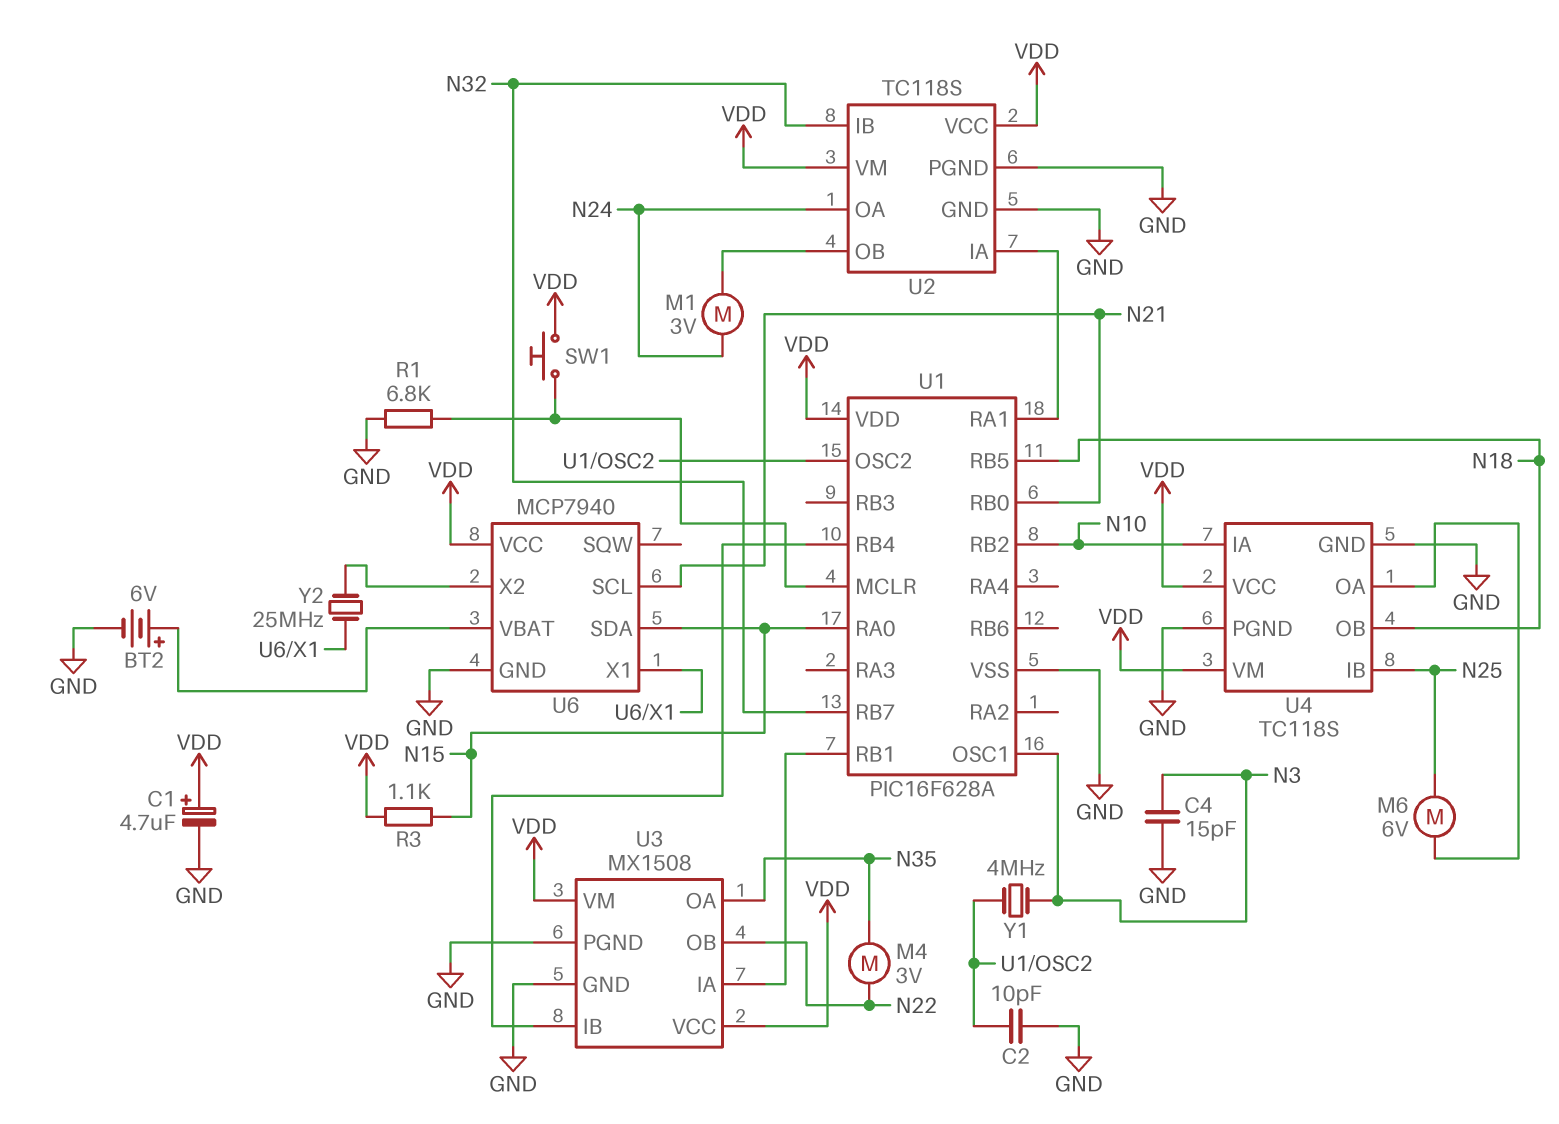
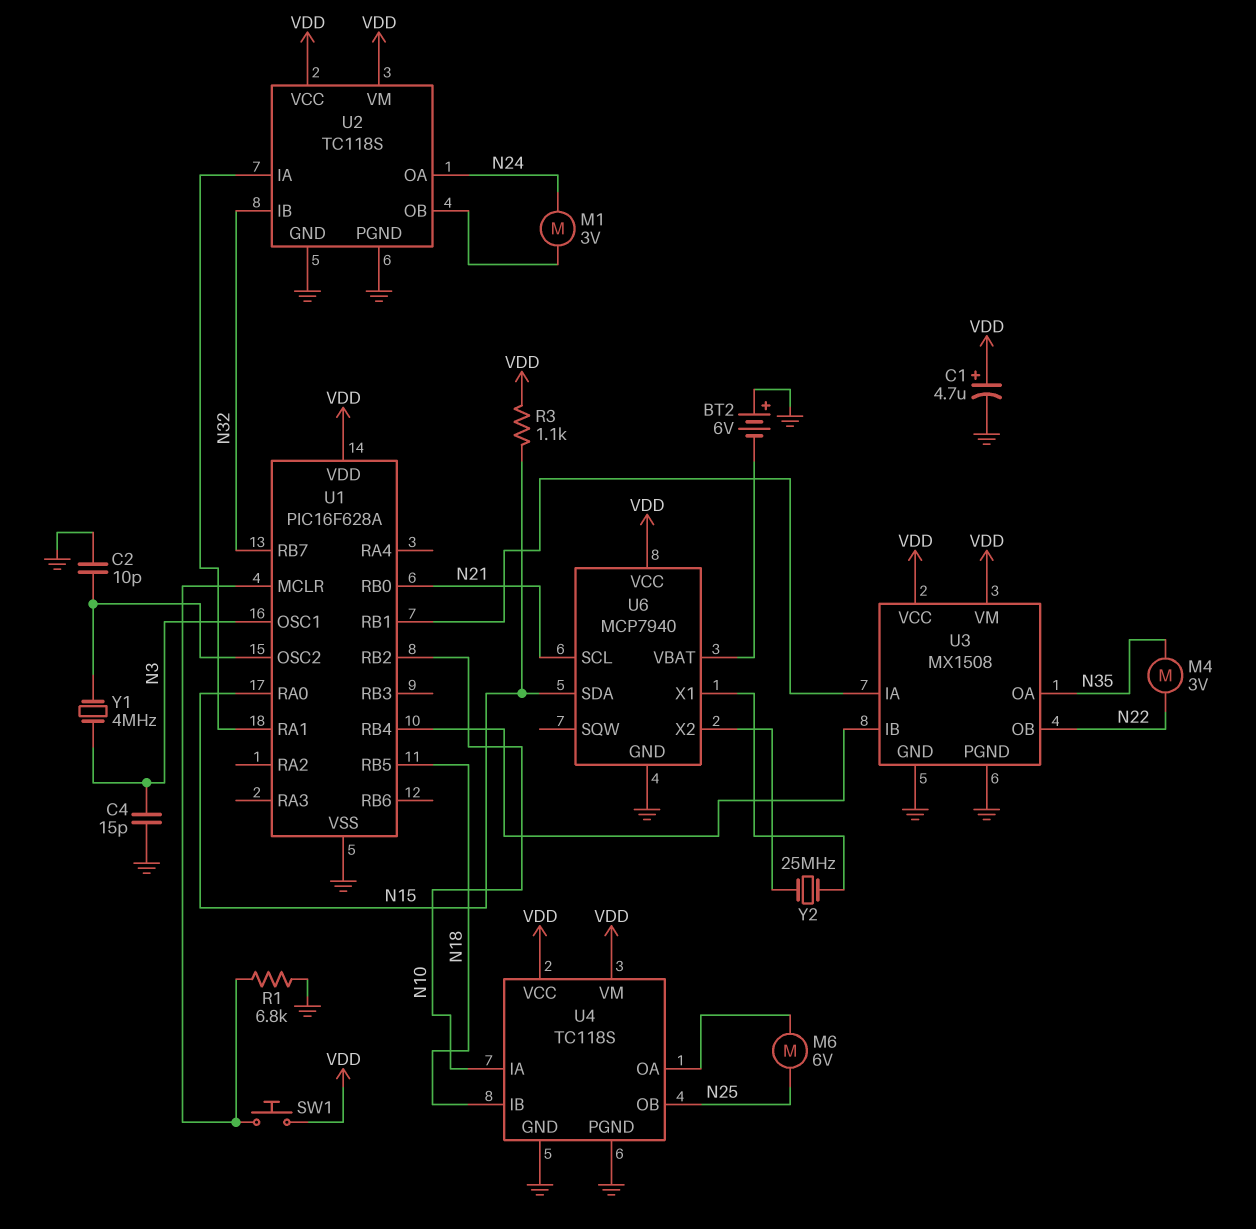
BT2: 6V (plus U6/VBAT, minus GND) -> 6V (plus GND, minus U6/VBAT)
U4 pin IB: N25 -> N18
U4 pin OB: N18 -> N25

